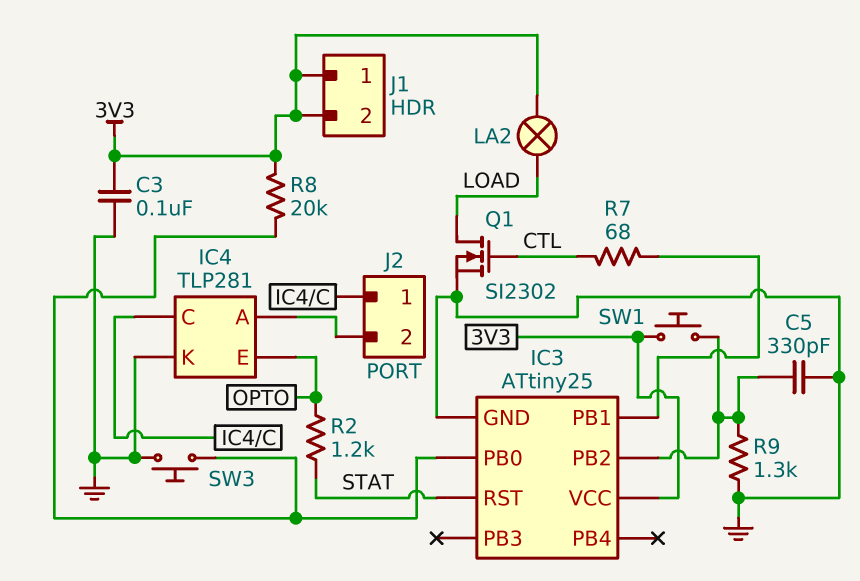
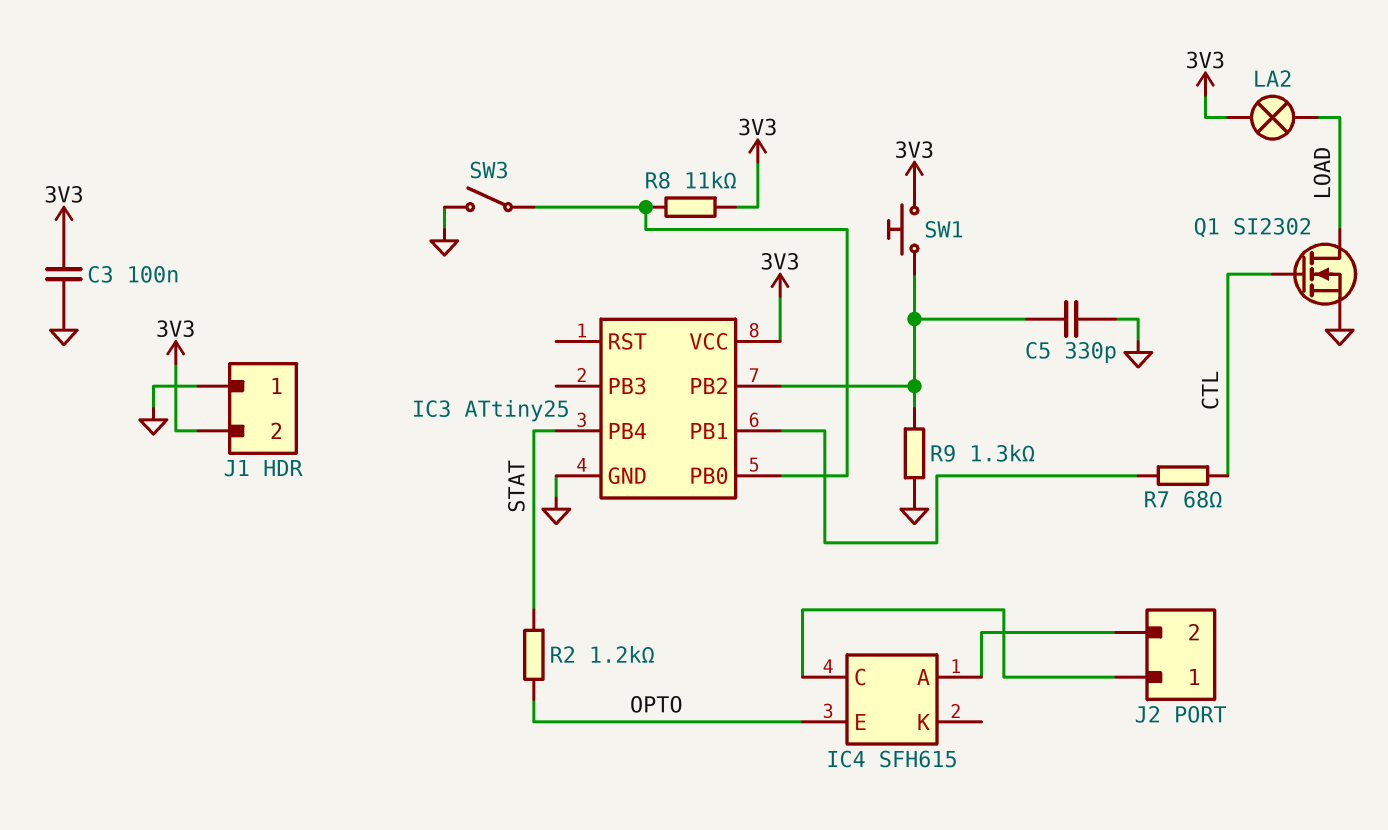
IC3 pin PB4: none -> STAT
IC3 pin RST: STAT -> none
IC4: TLP281 -> SFH615
IC4 pin K: GND -> none
J1 pin 1: 3V3 -> GND
R8: 20k (3V3, IC3/PB0) -> 11k (3V3, IC3/PB0)
SW3: button (GND, IC3/PB0) -> switch (GND, IC3/PB0)

